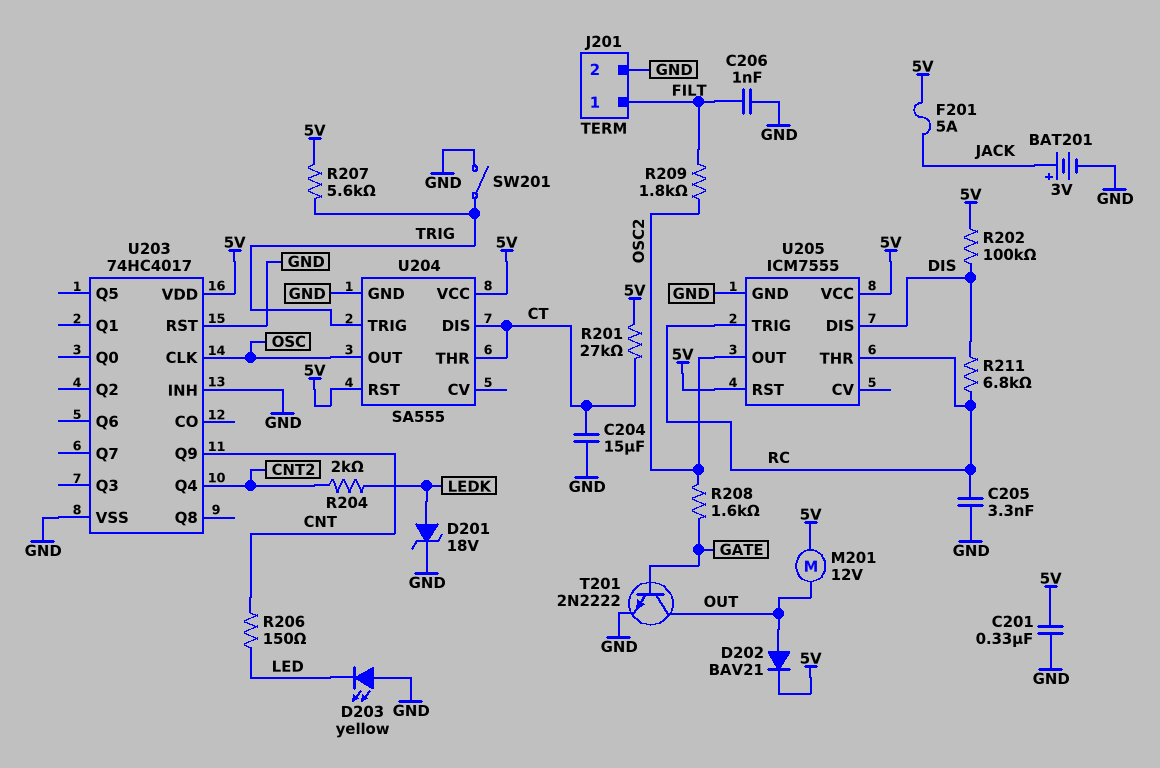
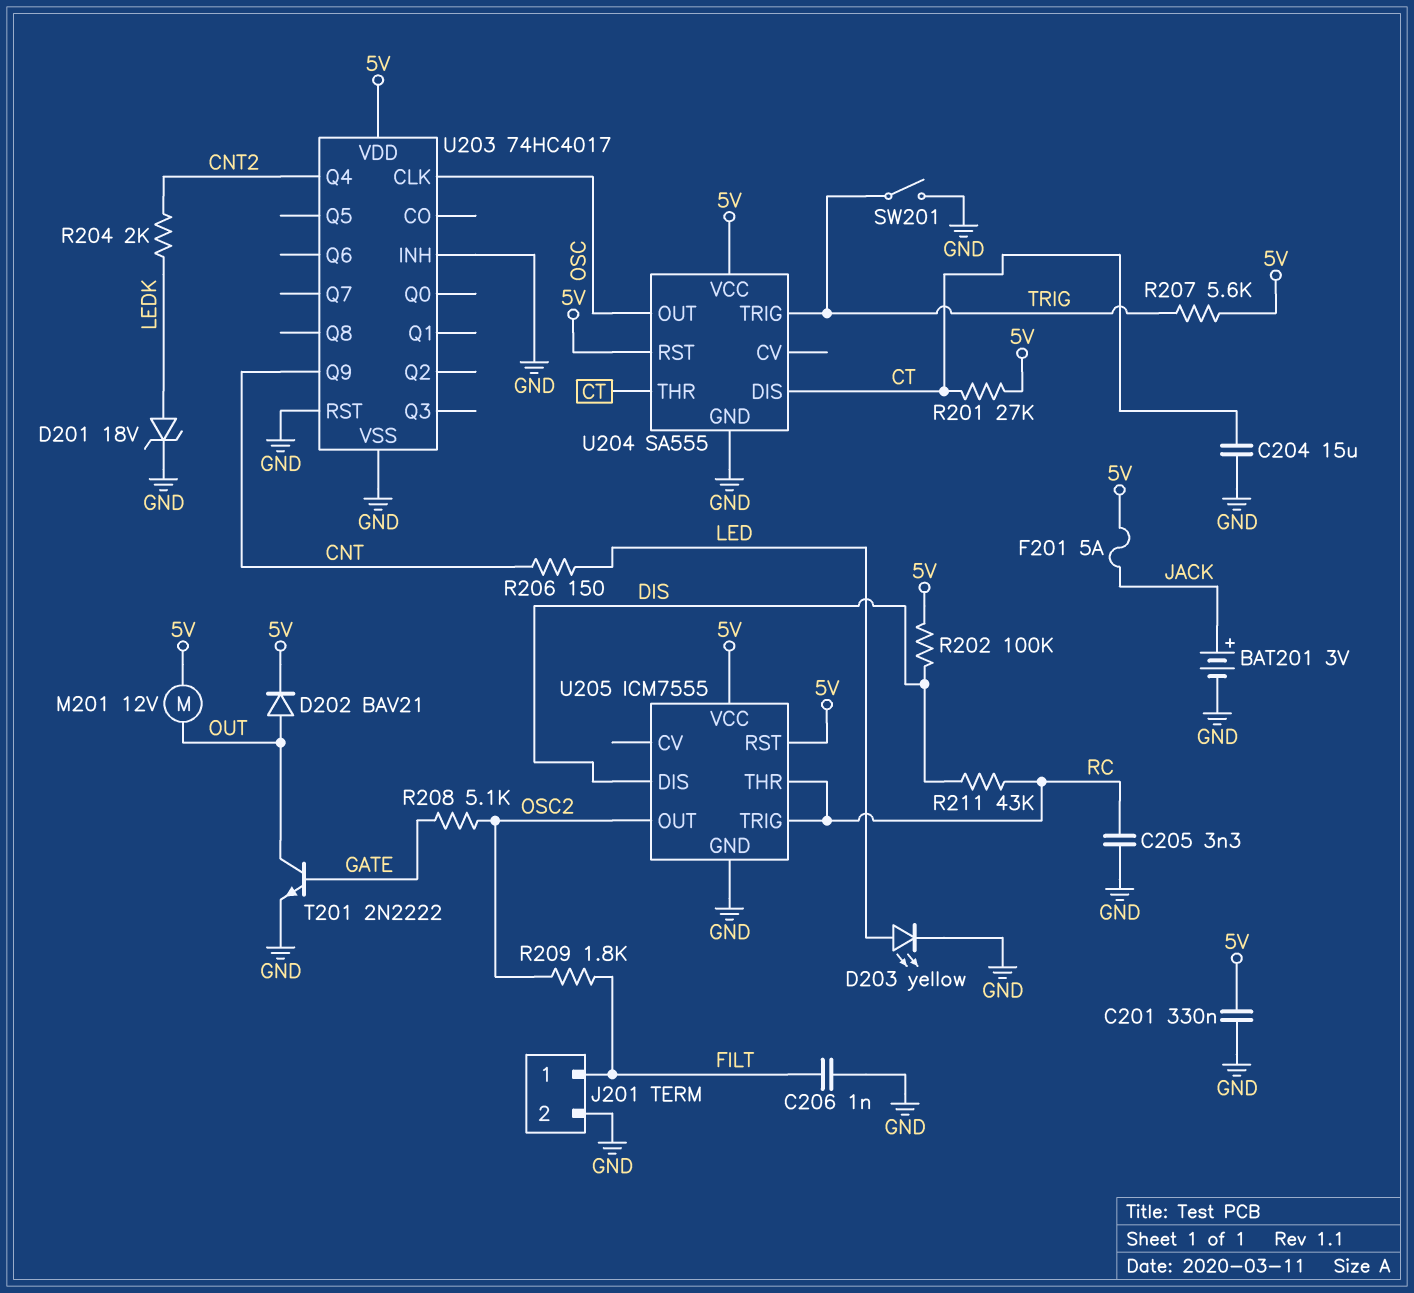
D203: LED yellow (A GND, K LED) -> LED yellow (A LED, K GND)
R208: 1.6k (GATE, OSC2) -> 5.1k (GATE, OSC2)
R211: 6.8k (DIS, RC) -> 43k (DIS, RC)

